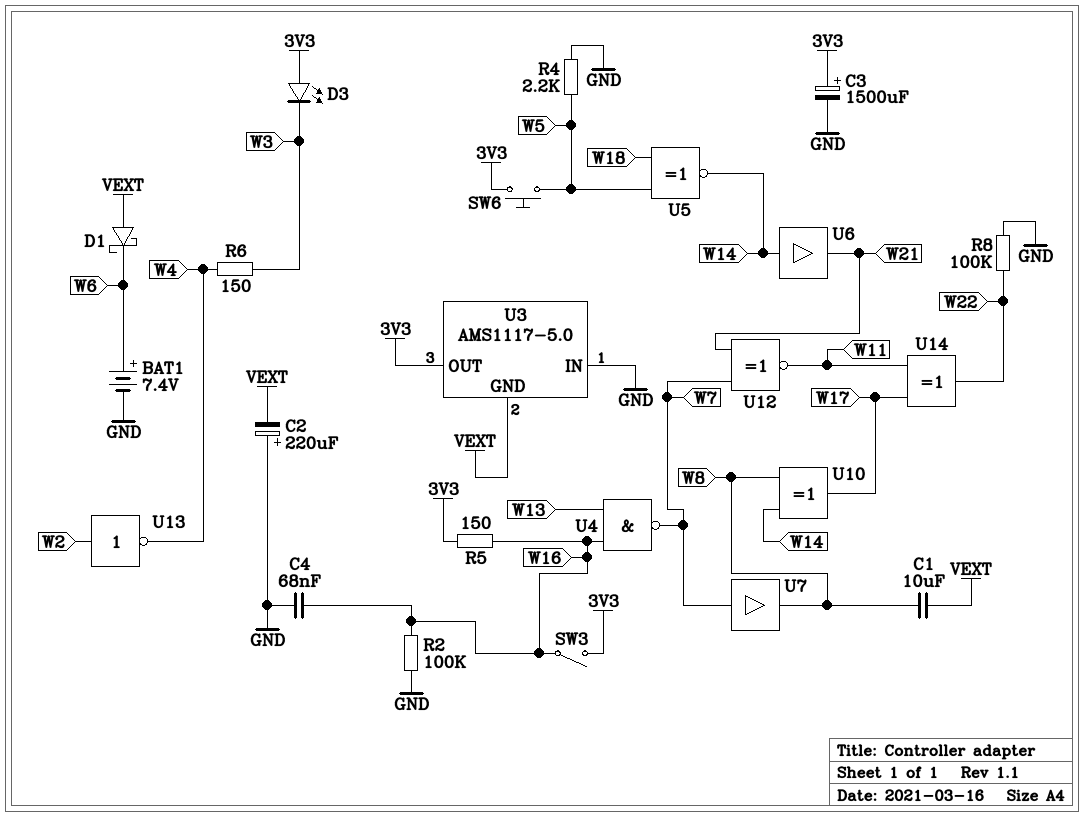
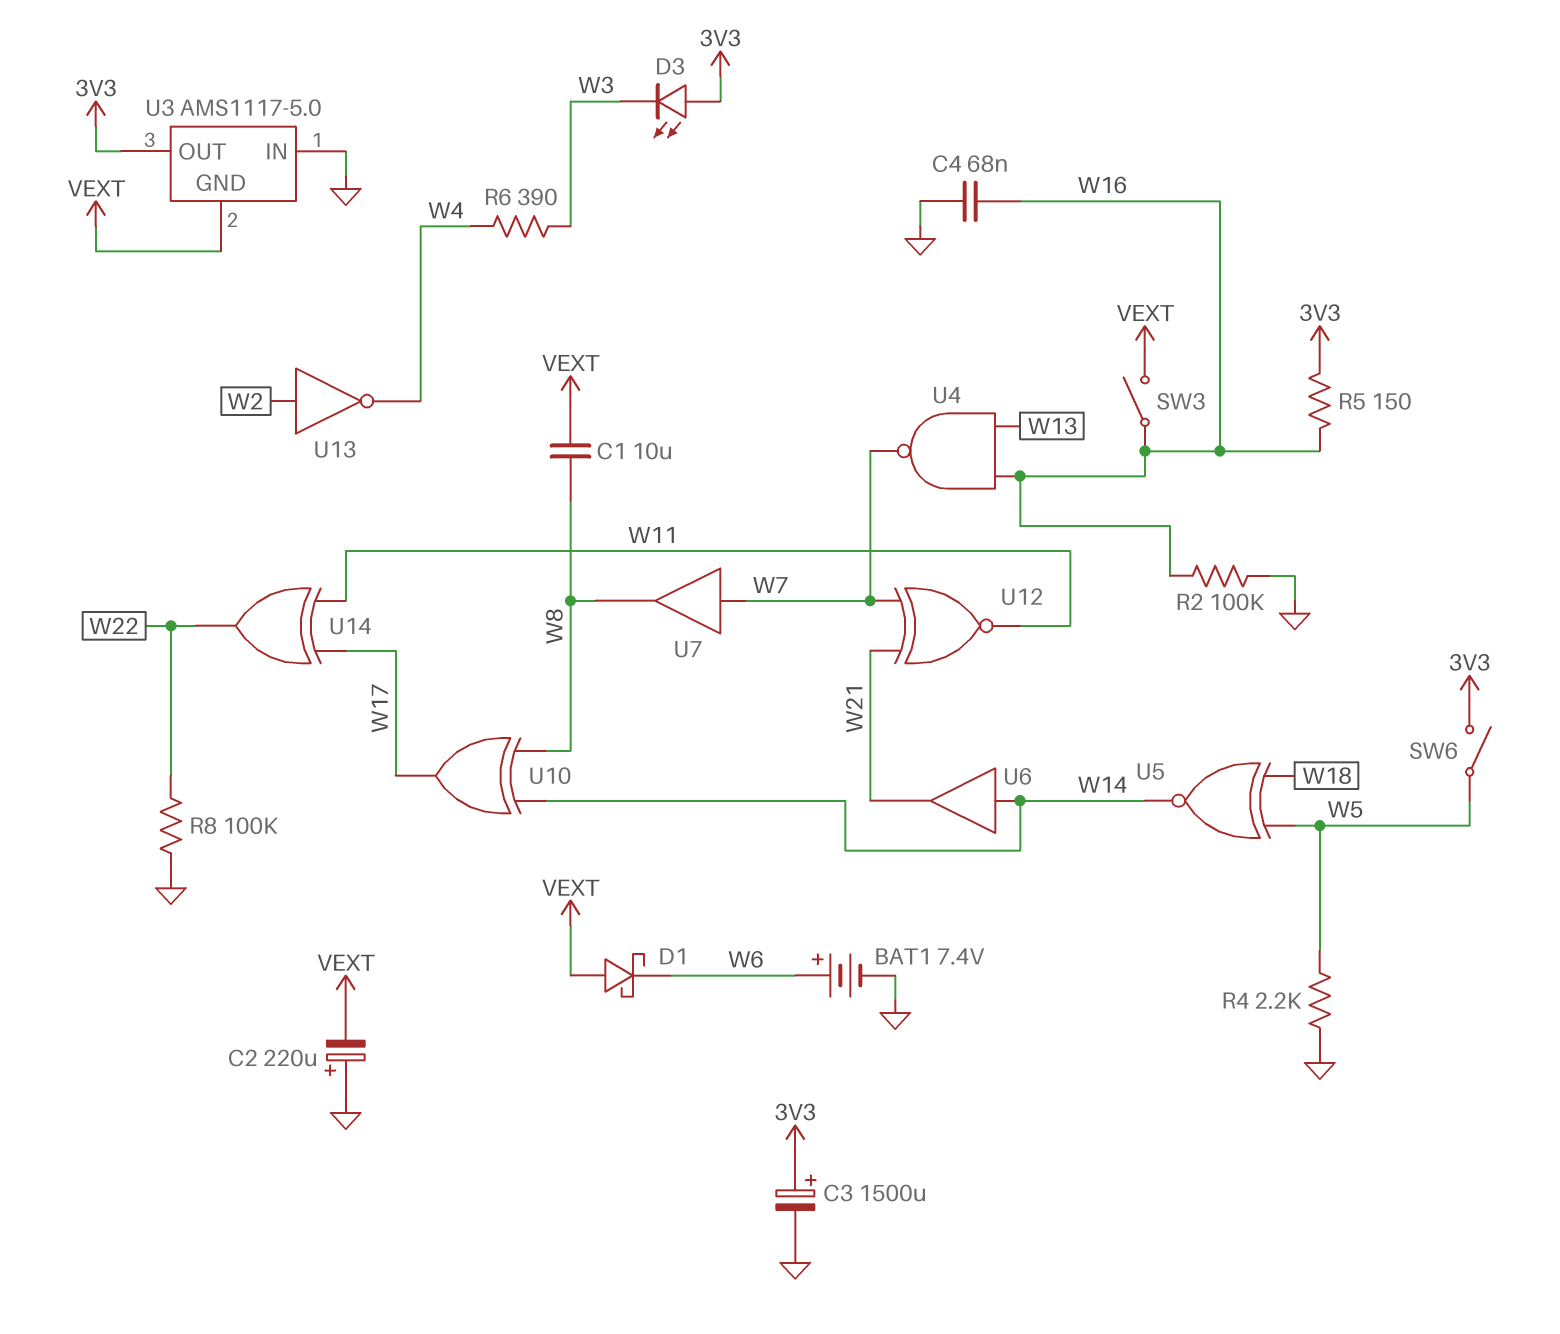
R6: 150 (W3, W4) -> 390 (W3, W4)
SW3: switch (3V3, W16) -> switch (VEXT, W16)
SW6: button (3V3, W5) -> switch (3V3, W5)

